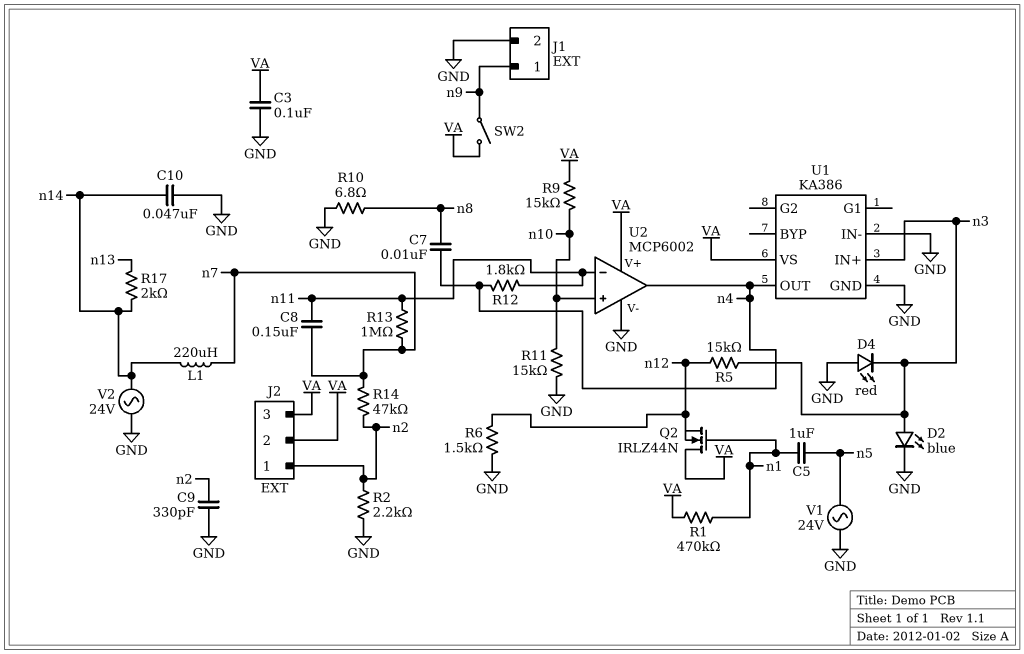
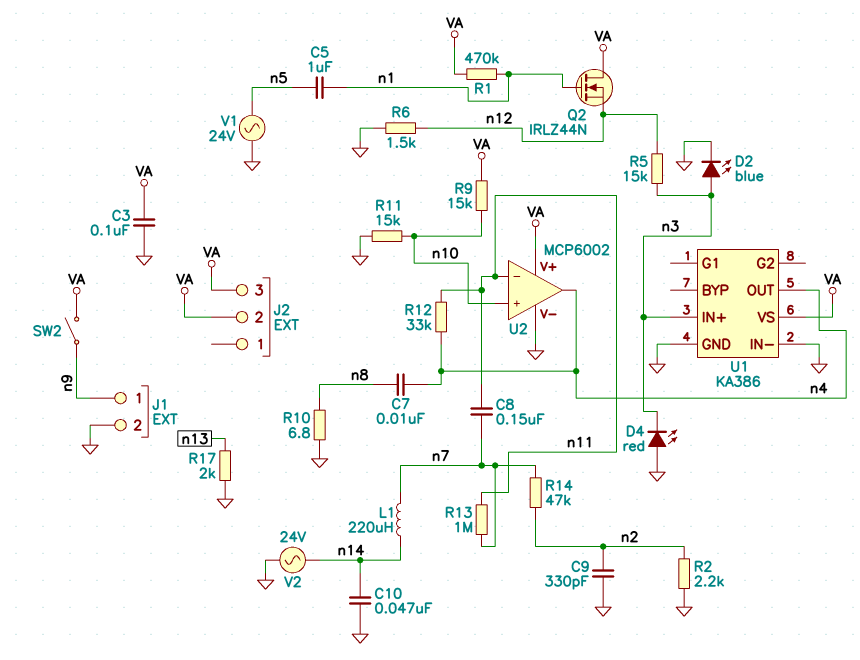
J2 pin 1: n2 -> none
R12: 1.8k (n4, n11) -> 33k (n4, n11)
R17: 2k (n13, n14) -> 2k (GND, n13)

